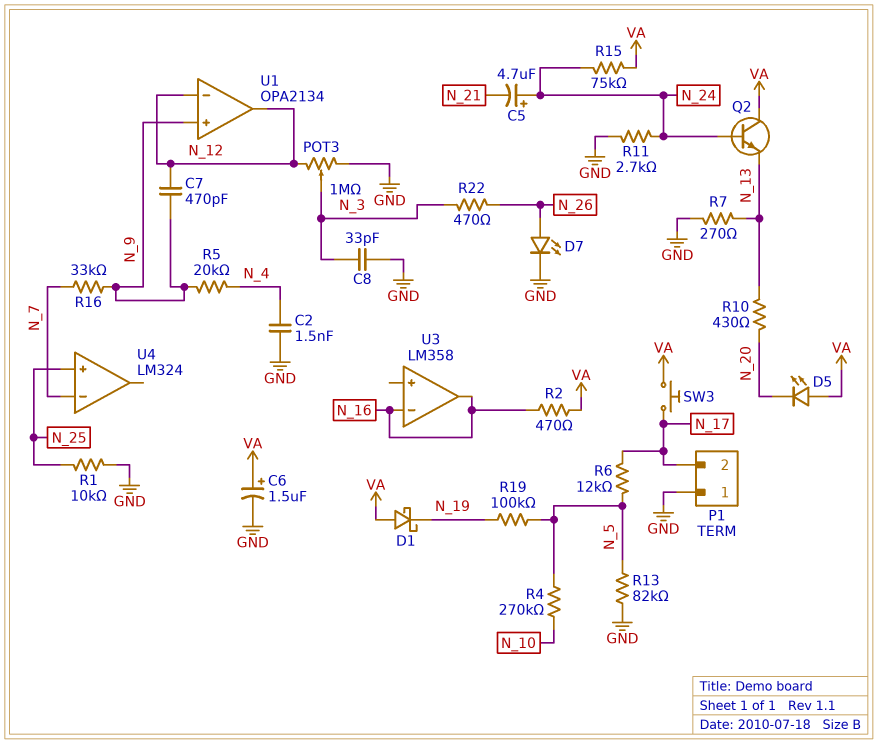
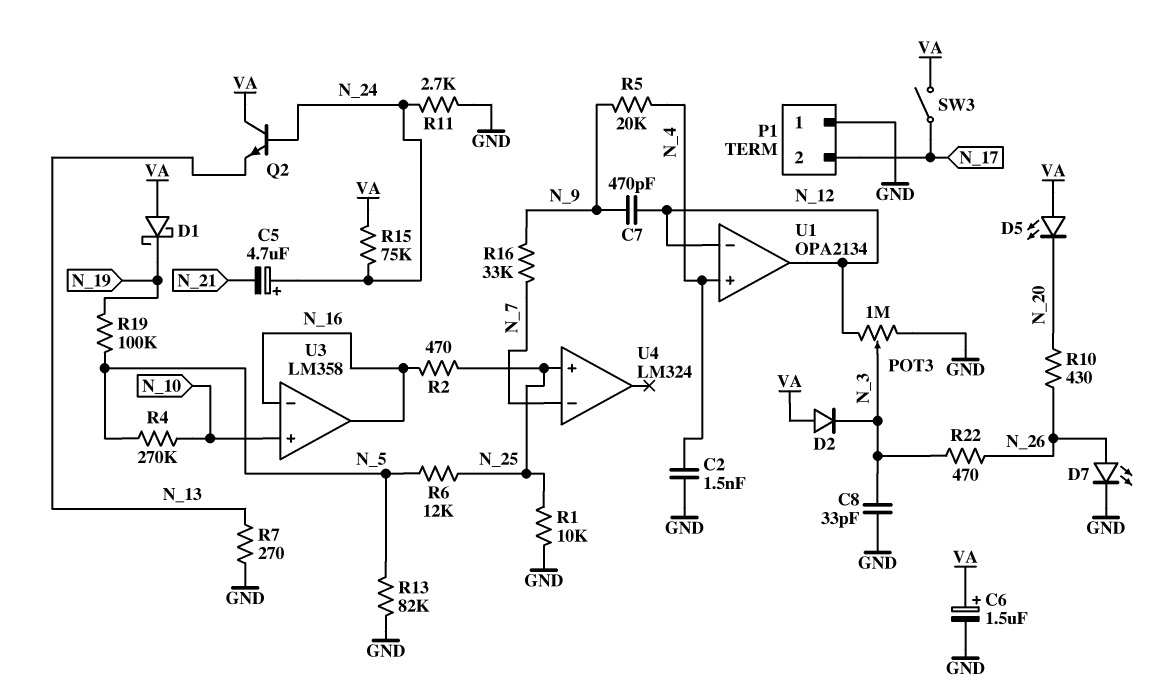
D2: none -> diode (A VA, K N_3)
R2: 470 (N_16, VA) -> 470 (N_16, N_25)
R6: 12k (N_5, N_17) -> 12k (N_5, N_25)
R10: 430 (N_13, N_20) -> 430 (N_20, N_26)
SW3: button (N_17, VA) -> switch (N_17, VA)
U1 pin in+: N_9 -> N_4
U3 pin in+: none -> N_10

